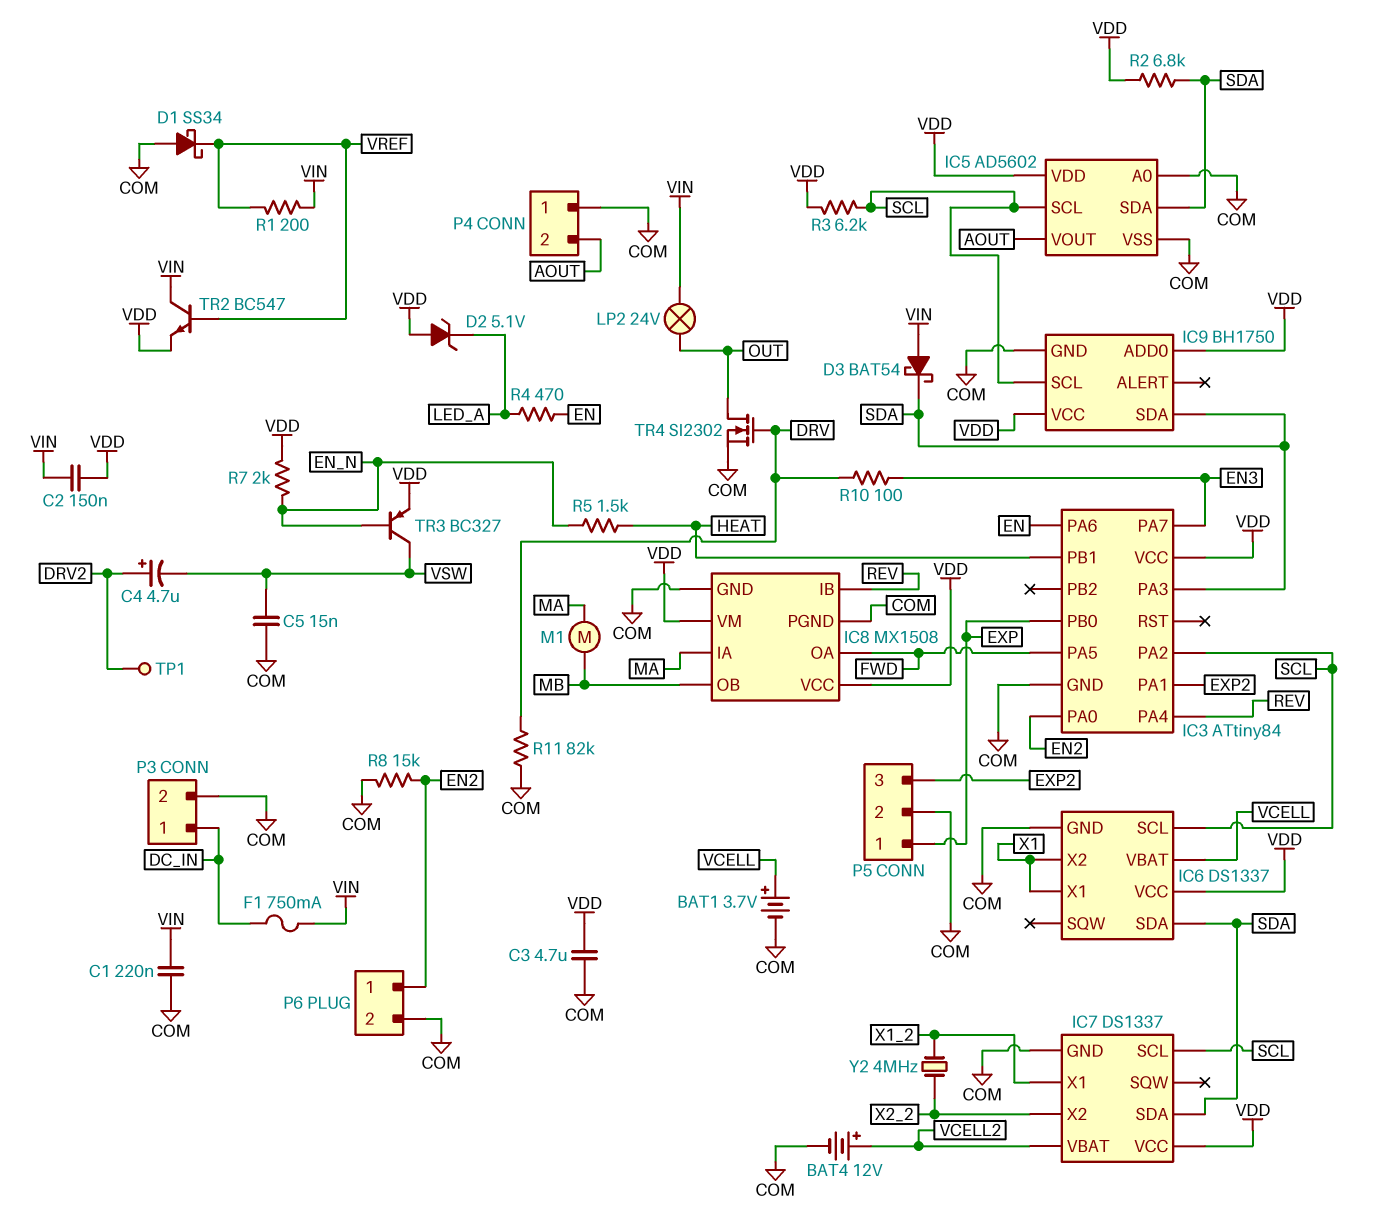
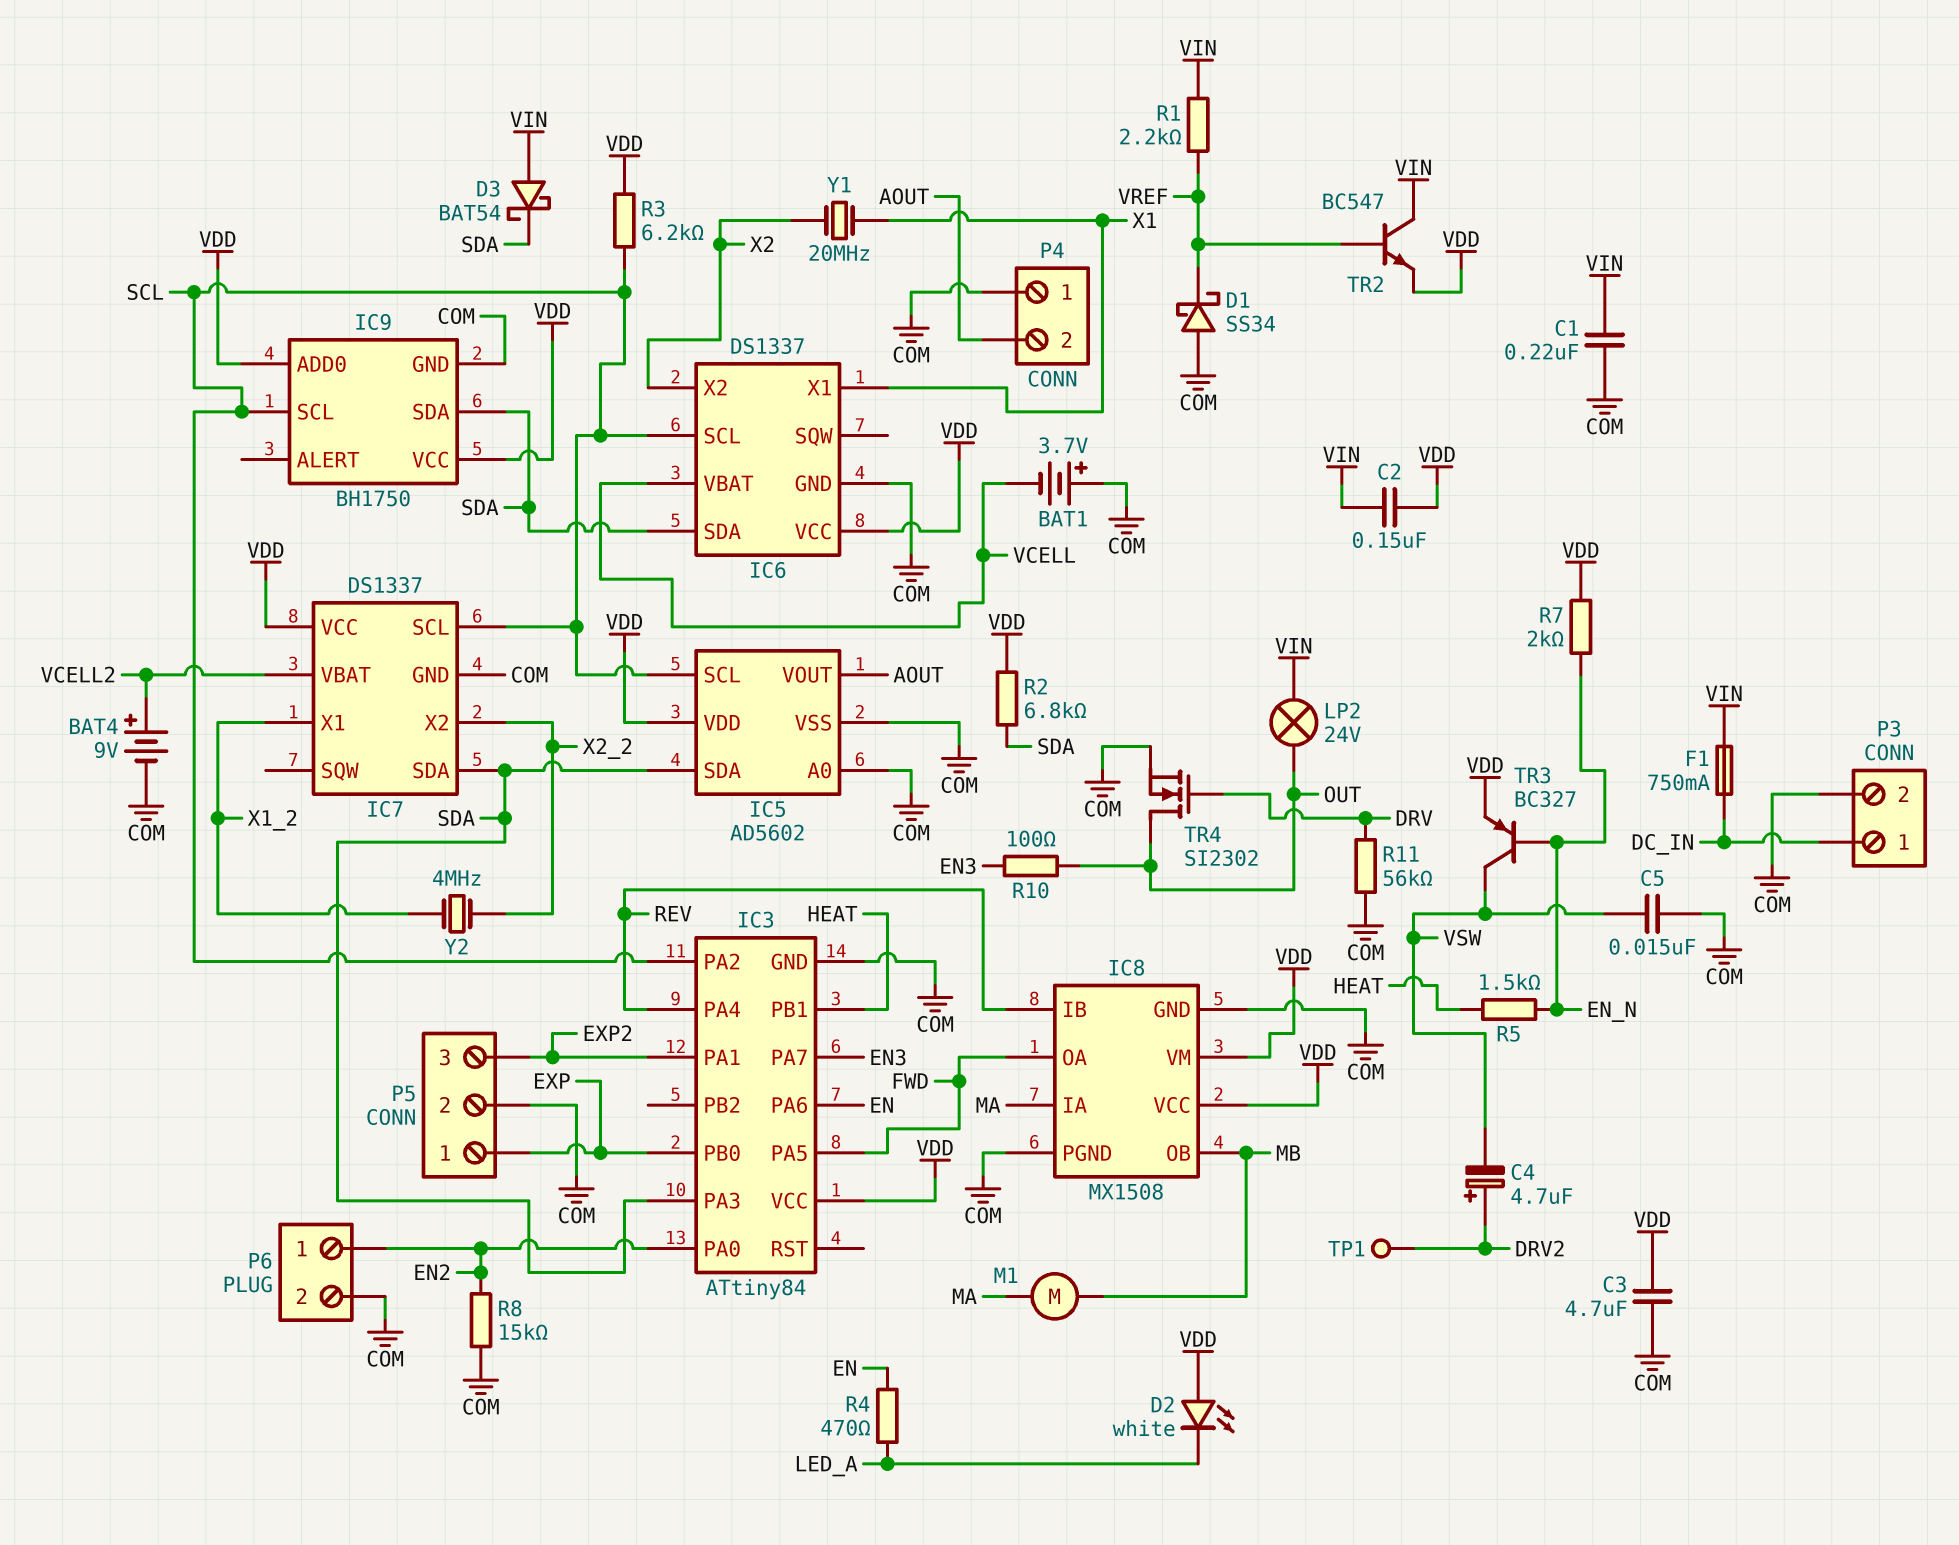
BAT1: 3.7V (plus VCELL, minus COM) -> 3.7V (plus COM, minus VCELL)
BAT4: 12V (plus VCELL2, minus COM) -> 9V (plus VCELL2, minus COM)
D2: zener 5.1V (A VDD, K LED_A) -> LED white (A VDD, K LED_A)
IC6 pin X2: X1 -> X2
R1: 200 (VIN, VREF) -> 2.2k (VIN, VREF)
R10: 100 (DRV, EN3) -> 100 (EN3, OUT)
R11: 82k (COM, DRV) -> 56k (COM, DRV)
Y1: none -> 20MHz (X1, X2)

